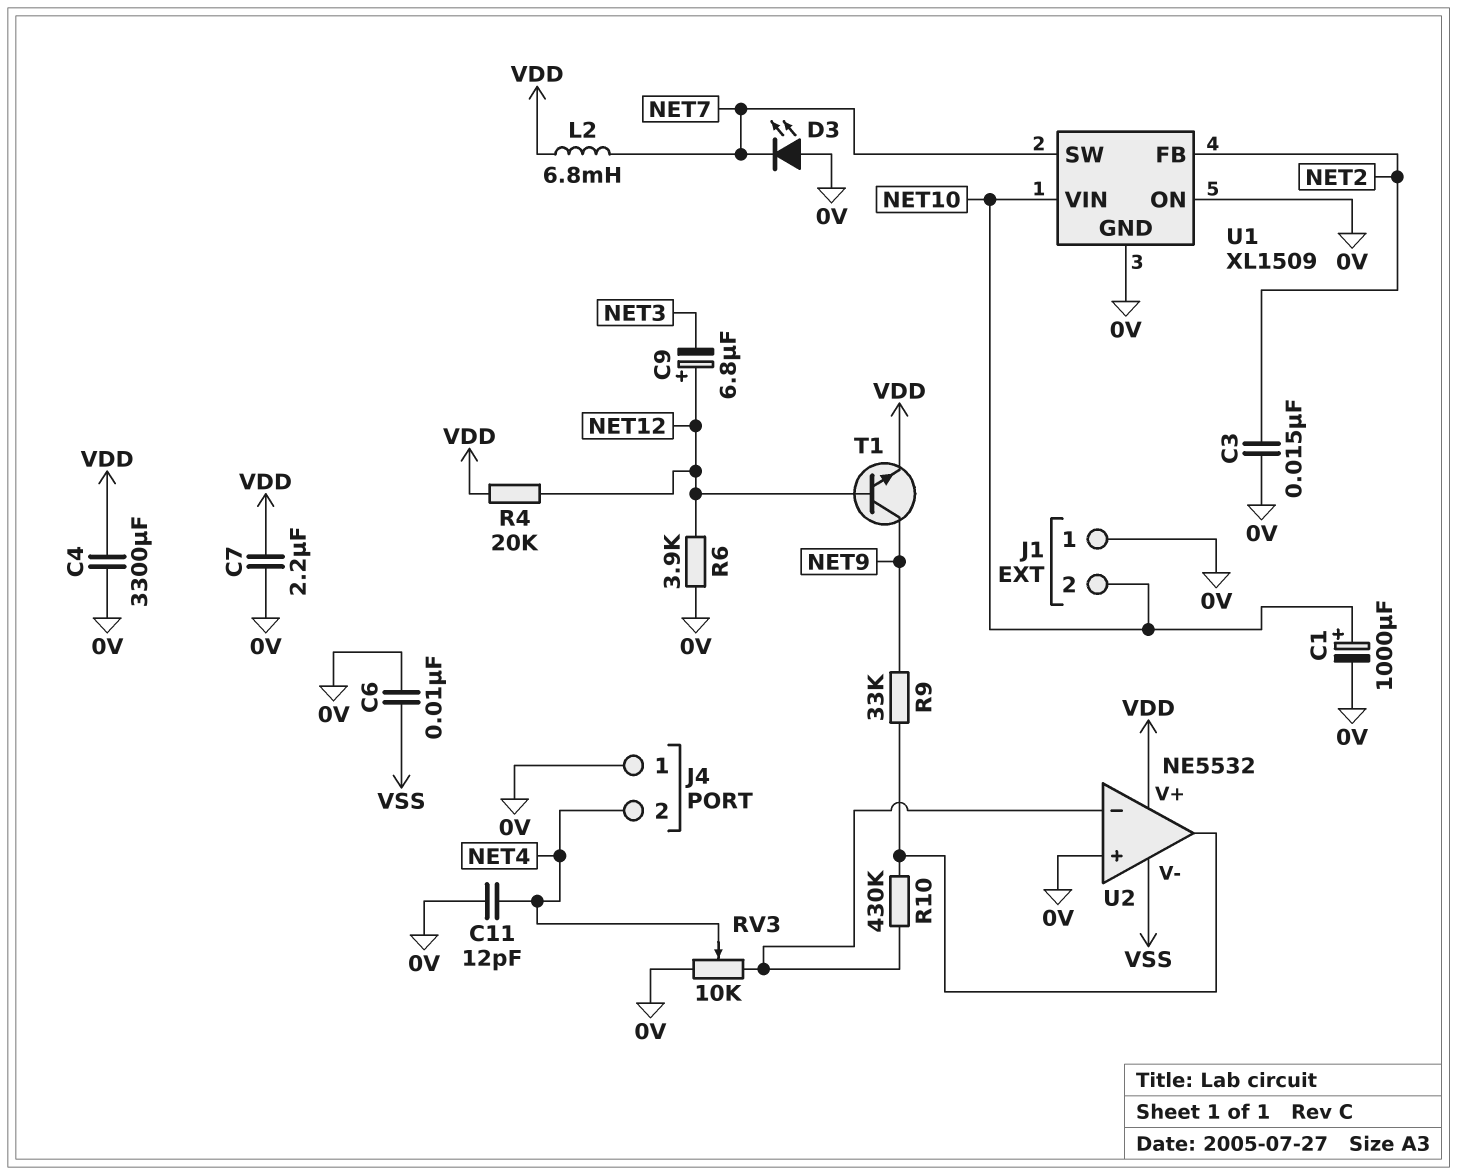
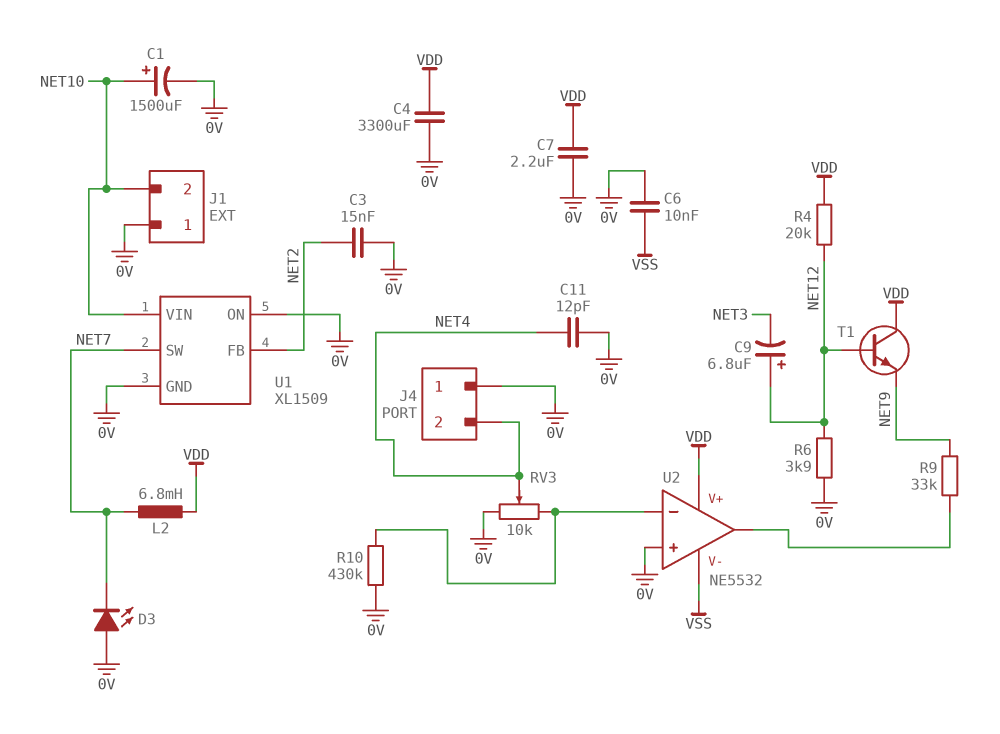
C1: 1000uF (plus NET10, minus 0V) -> 1500uF (plus NET10, minus 0V)
R10: 430k (U2/in-, U2/out) -> 430k (0V, U2/in-)
T1: NPN (B NET12, C NET9, E VDD) -> NPN (B NET12, C VDD, E NET9)

